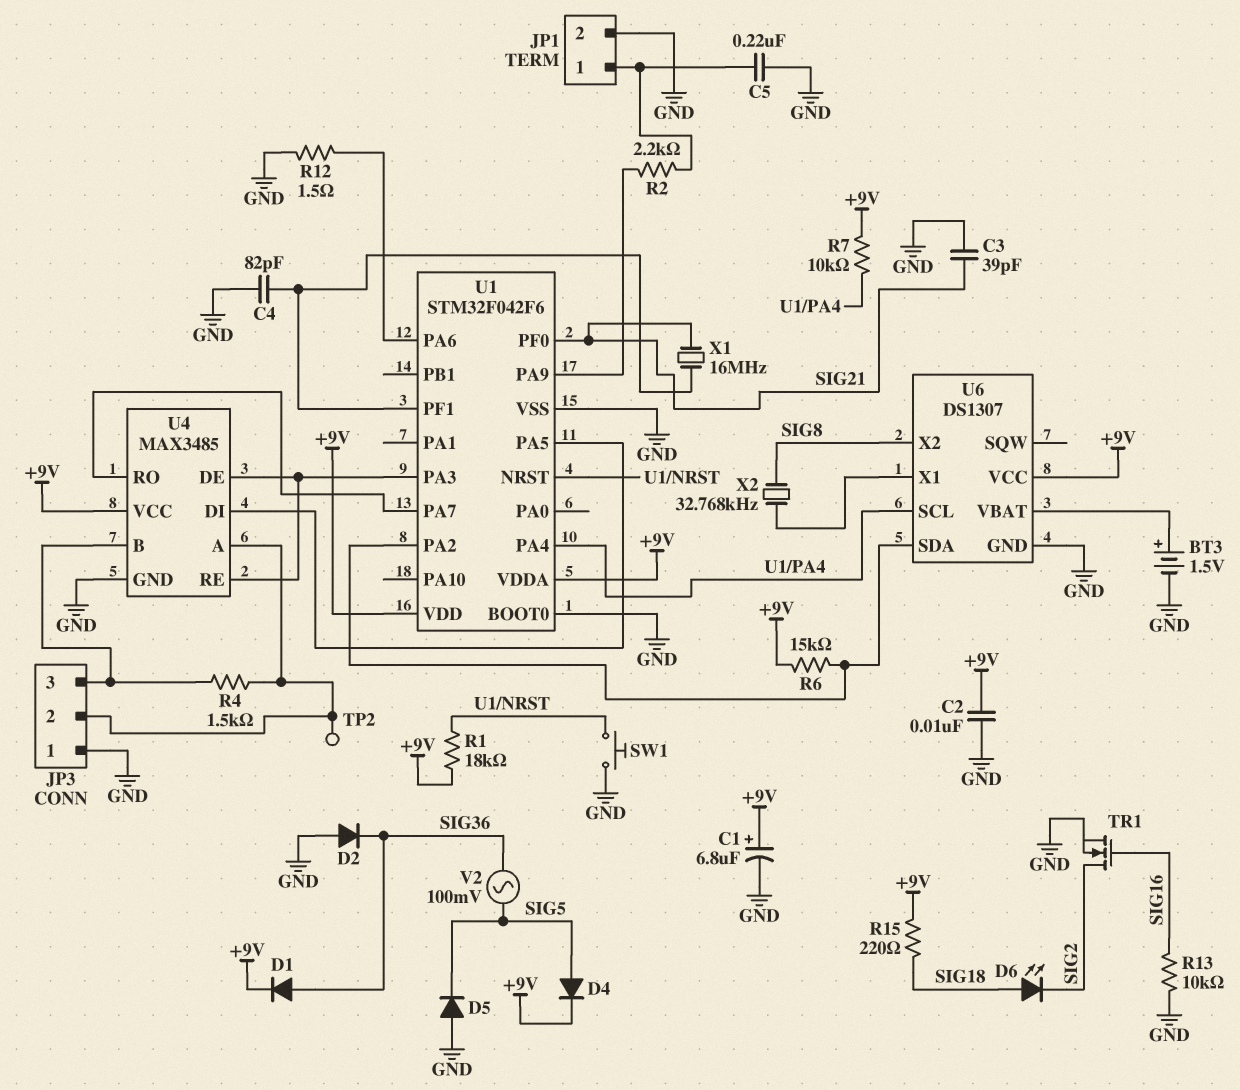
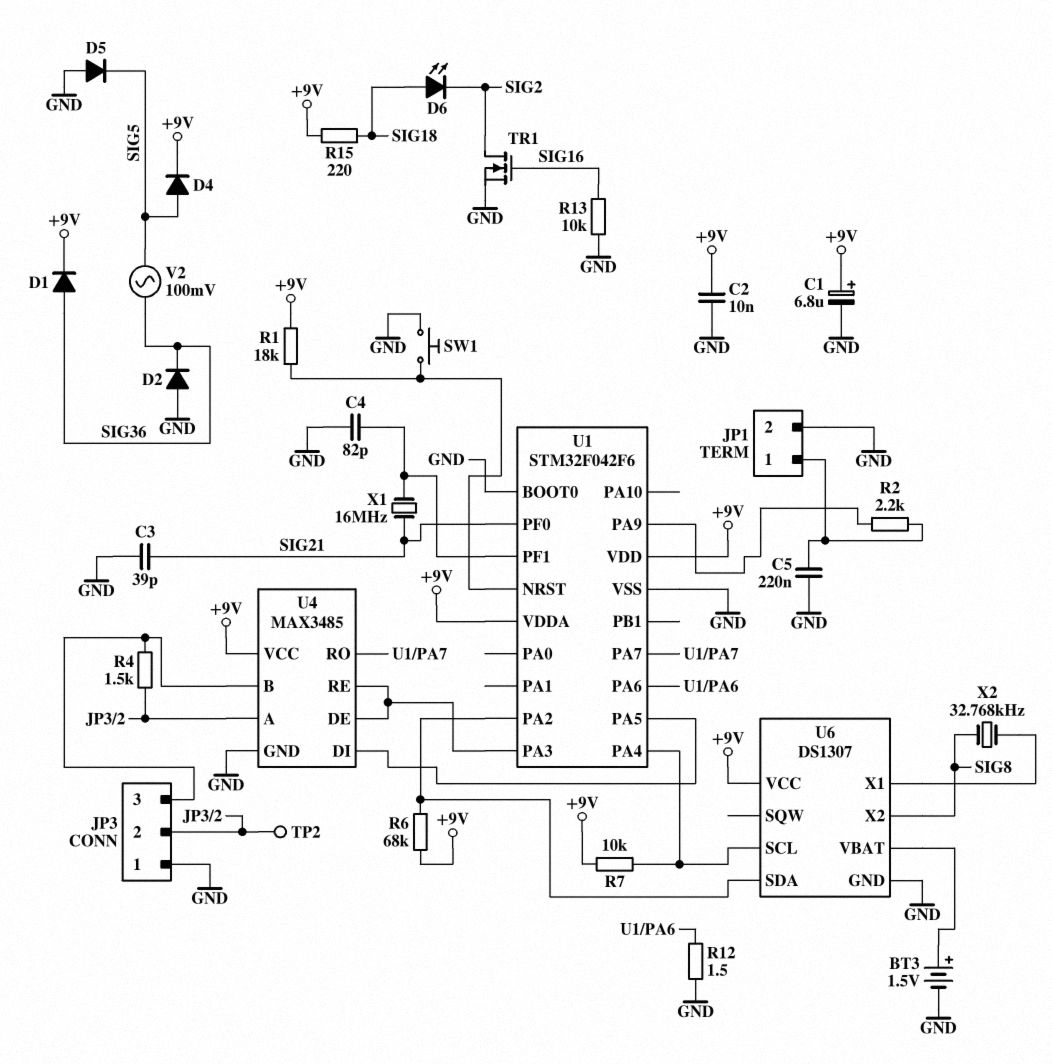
R6: 15k (+9V, U1/PA2) -> 68k (+9V, U1/PA2)

